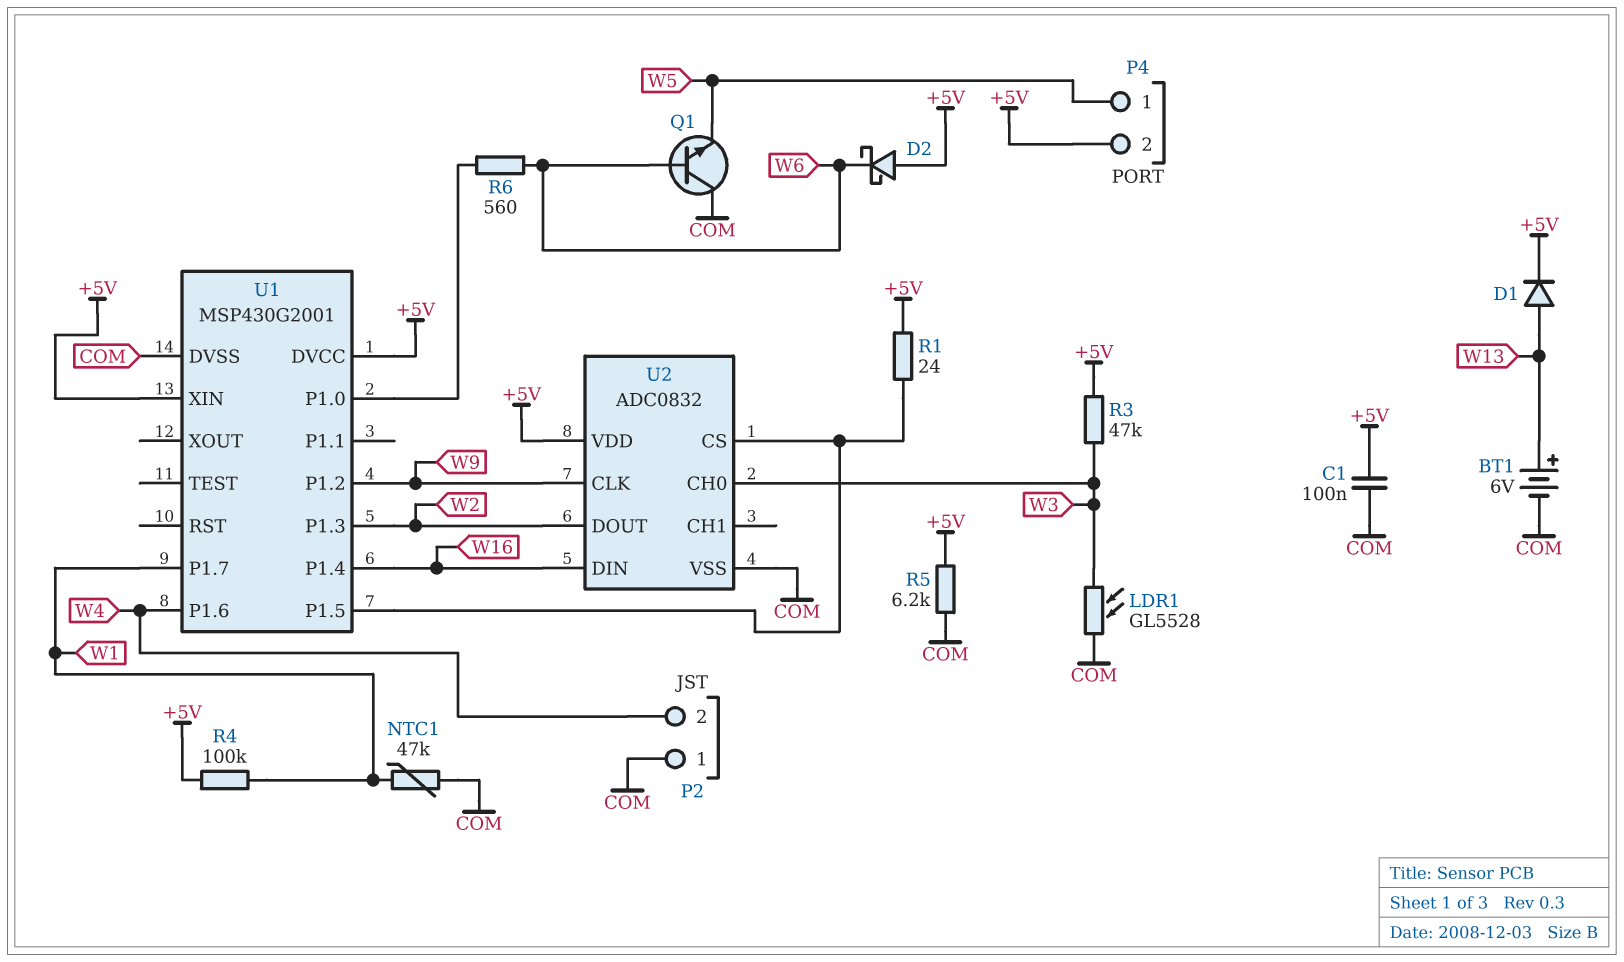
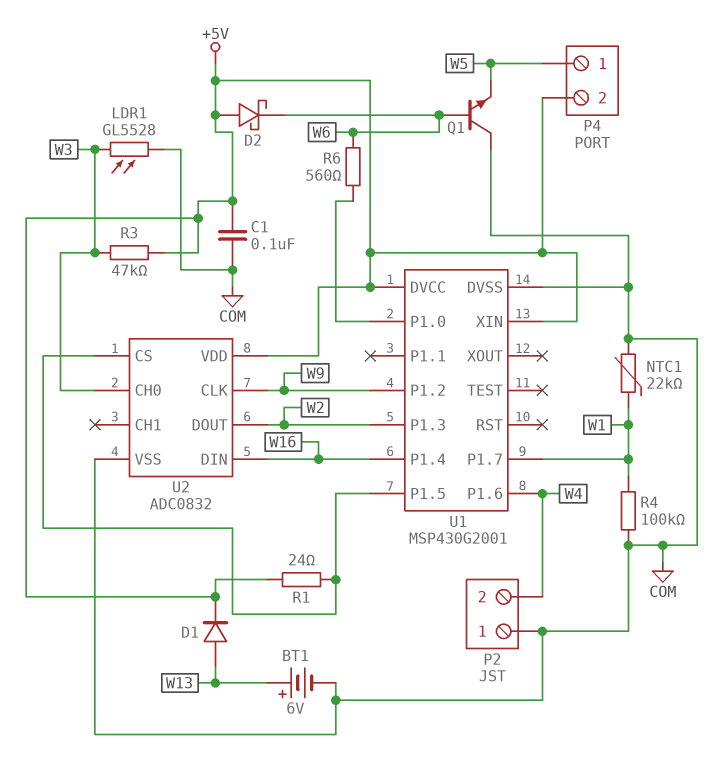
NTC1: 47k (COM, W1) -> 22k (COM, W1)
R4: 100k (+5V, W1) -> 100k (COM, W1)
R5: 6.2k (+5V, COM) -> none

